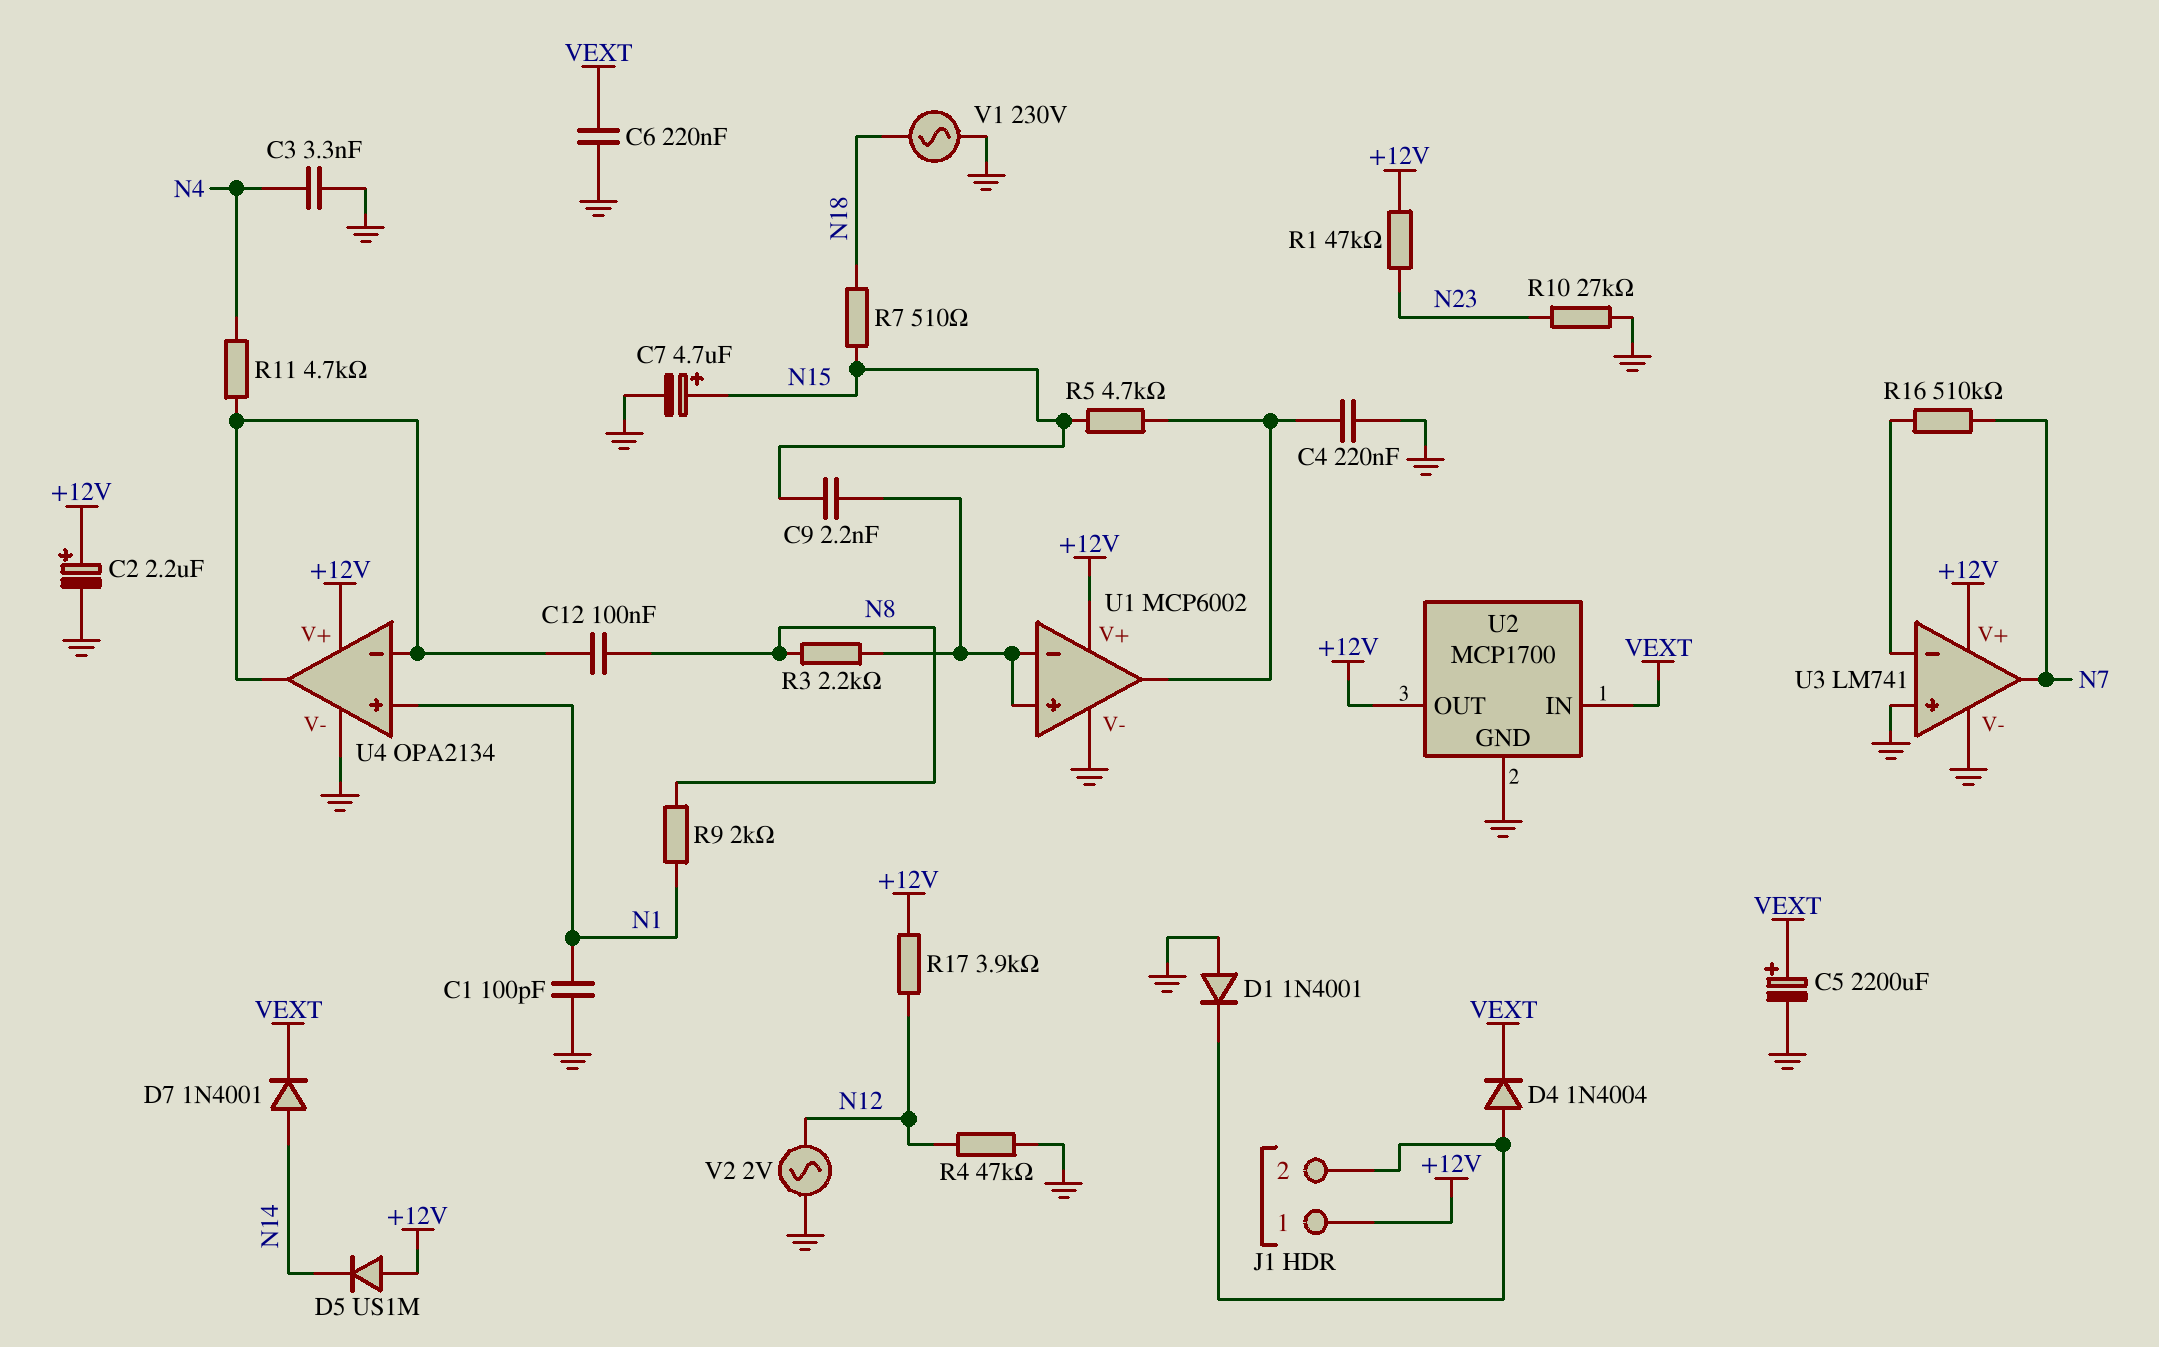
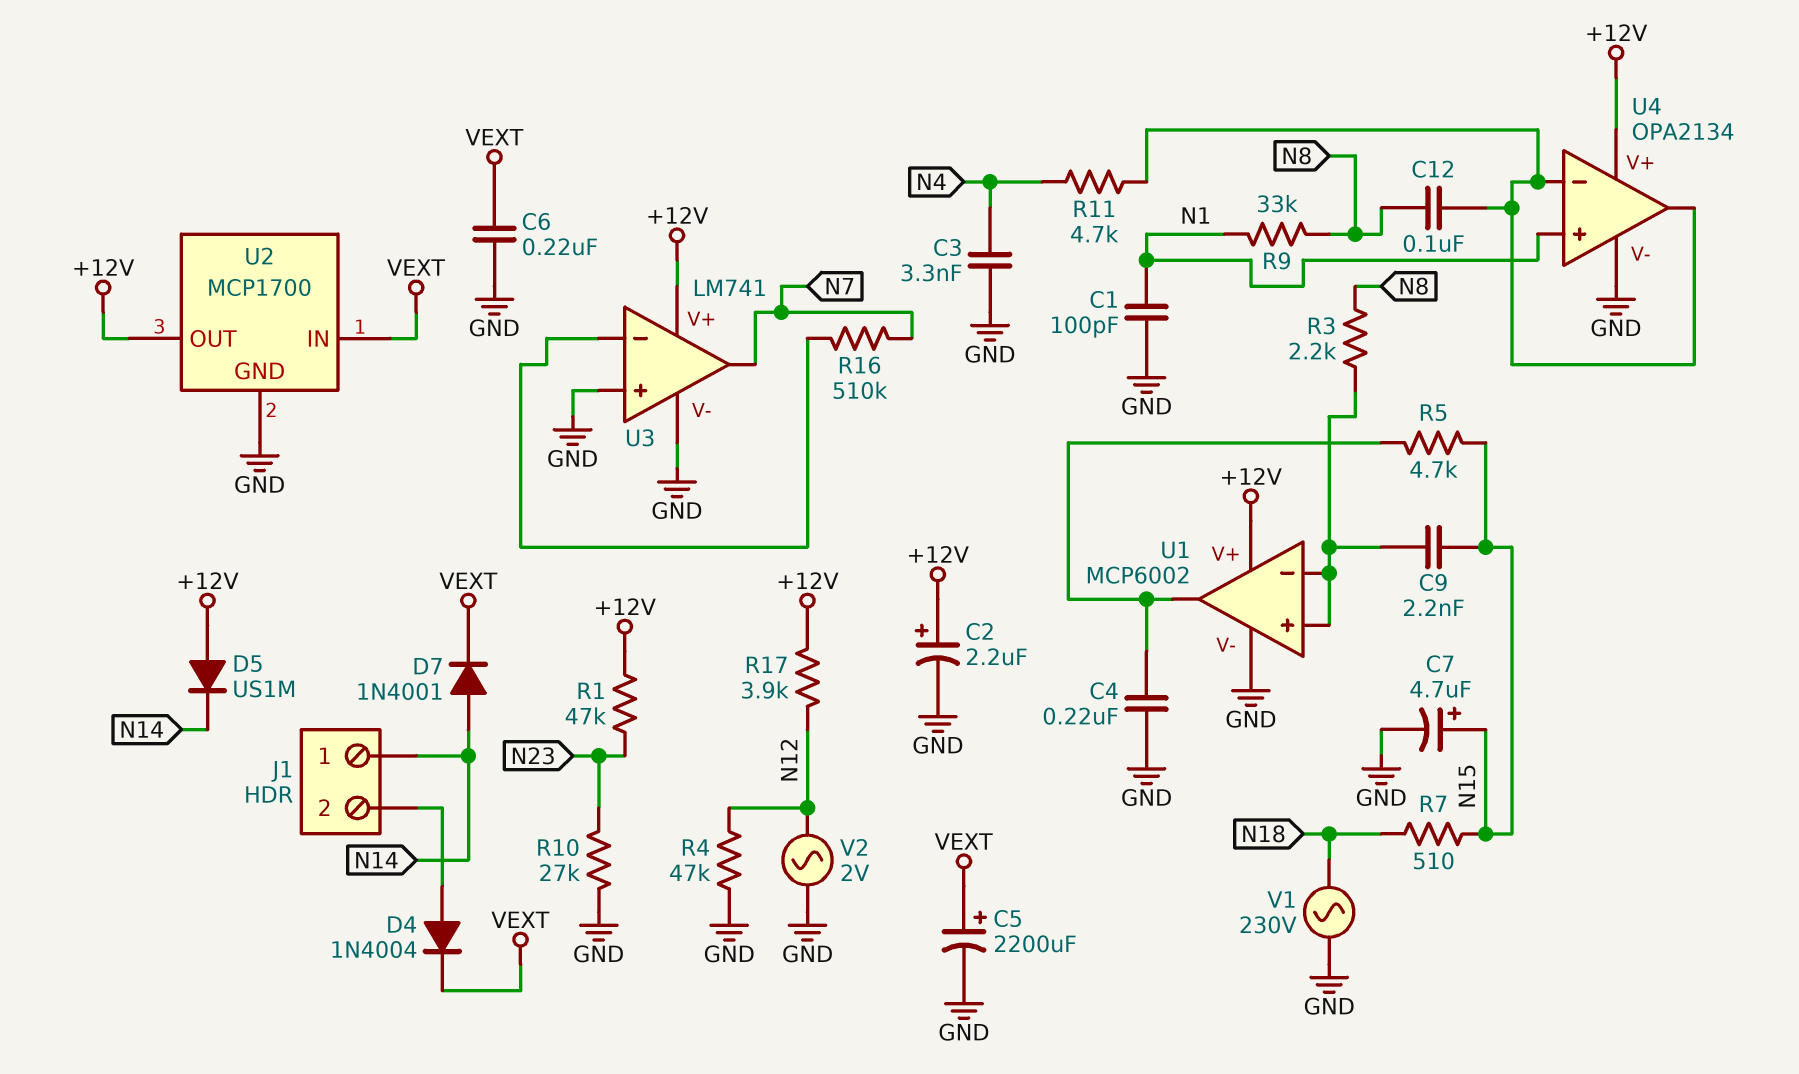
D1: diode 1N4001 (A GND, K J1/2) -> none
J1 pin 1: +12V -> N14
R9: 2k (N1, N8) -> 33k (N1, N8)

